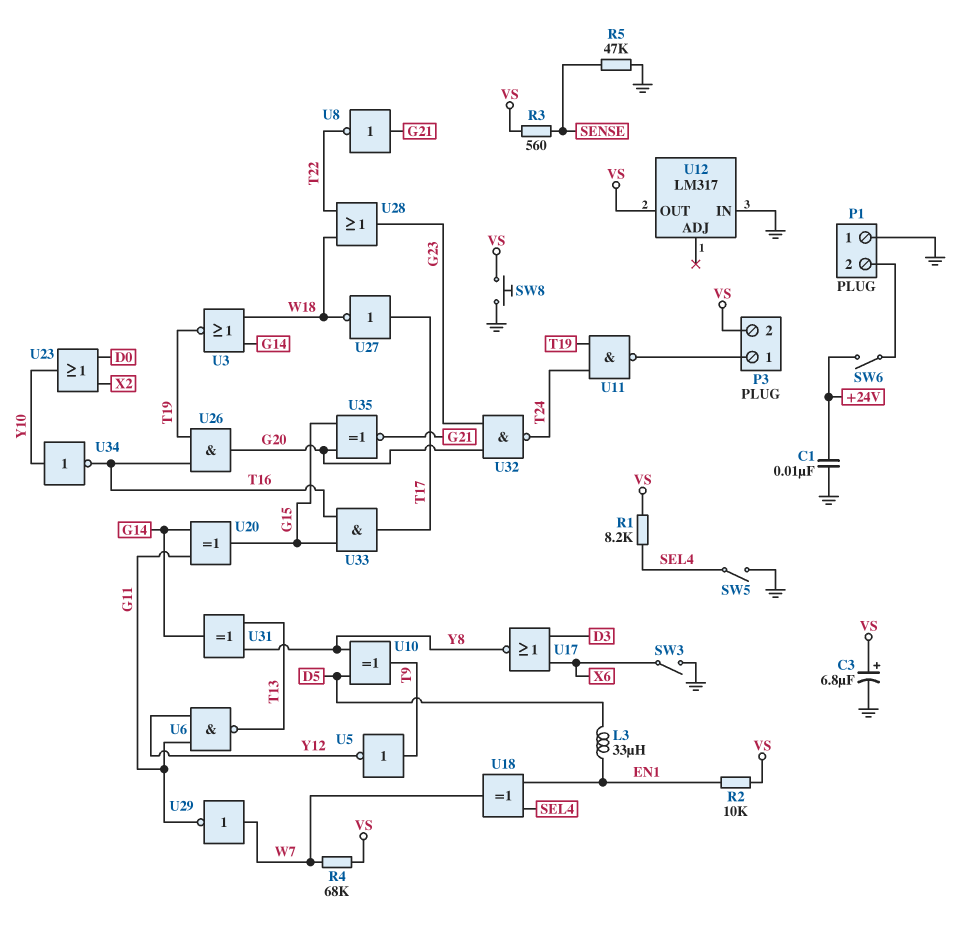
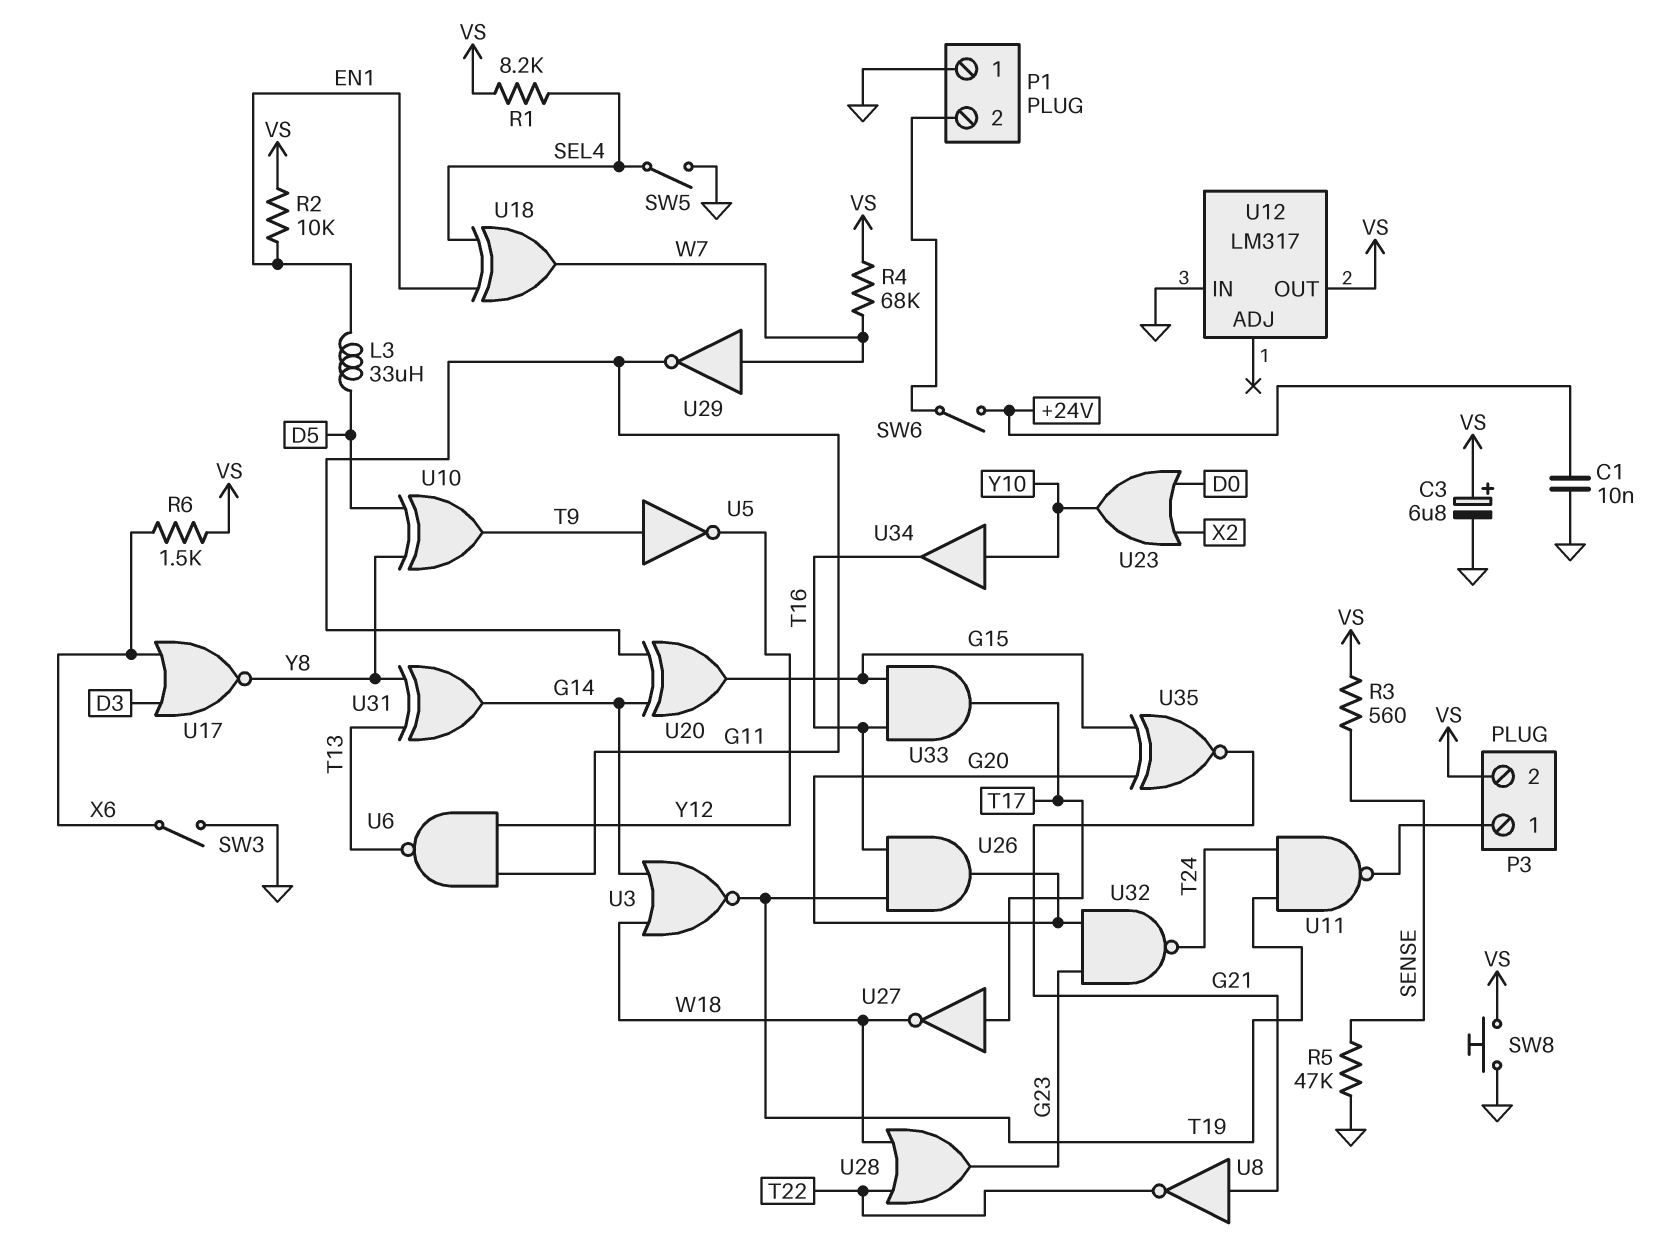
R6: none -> 1.5k (VS, X6)
U34: NOT (in Y10, out T16) -> buffer (in Y10, out T16)

